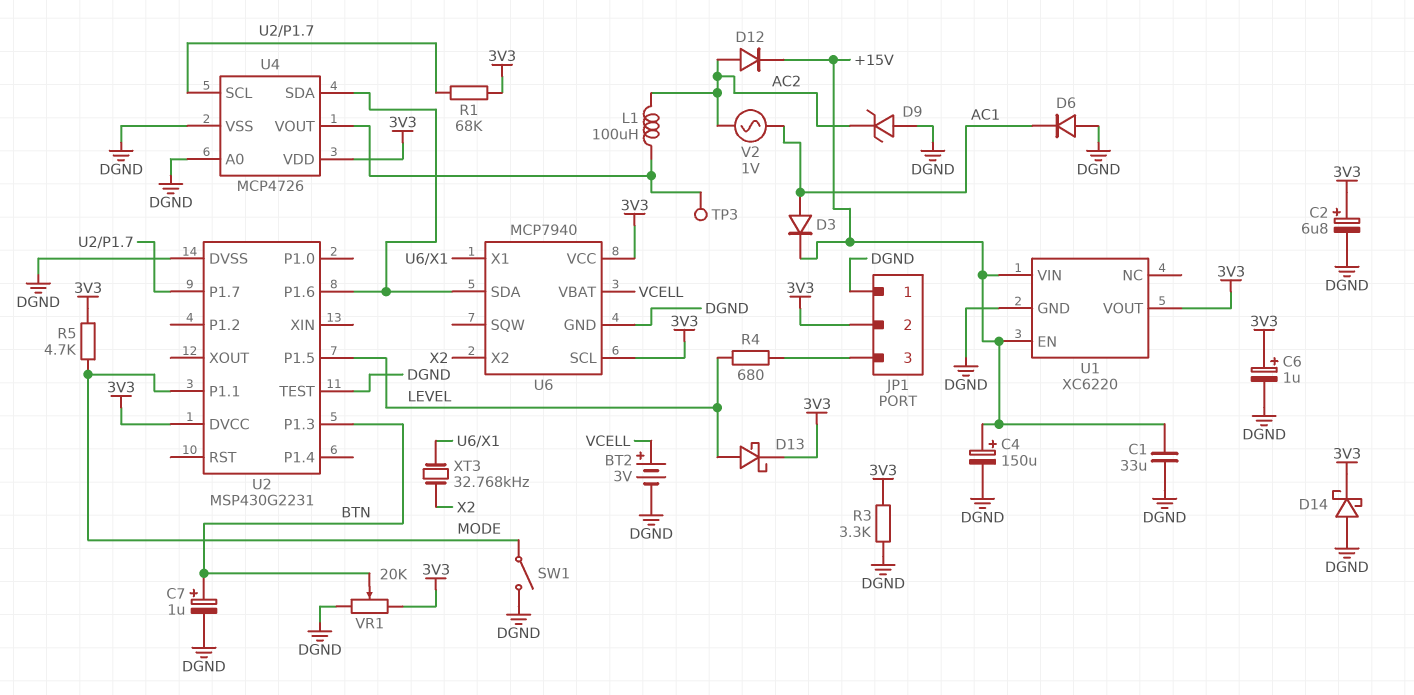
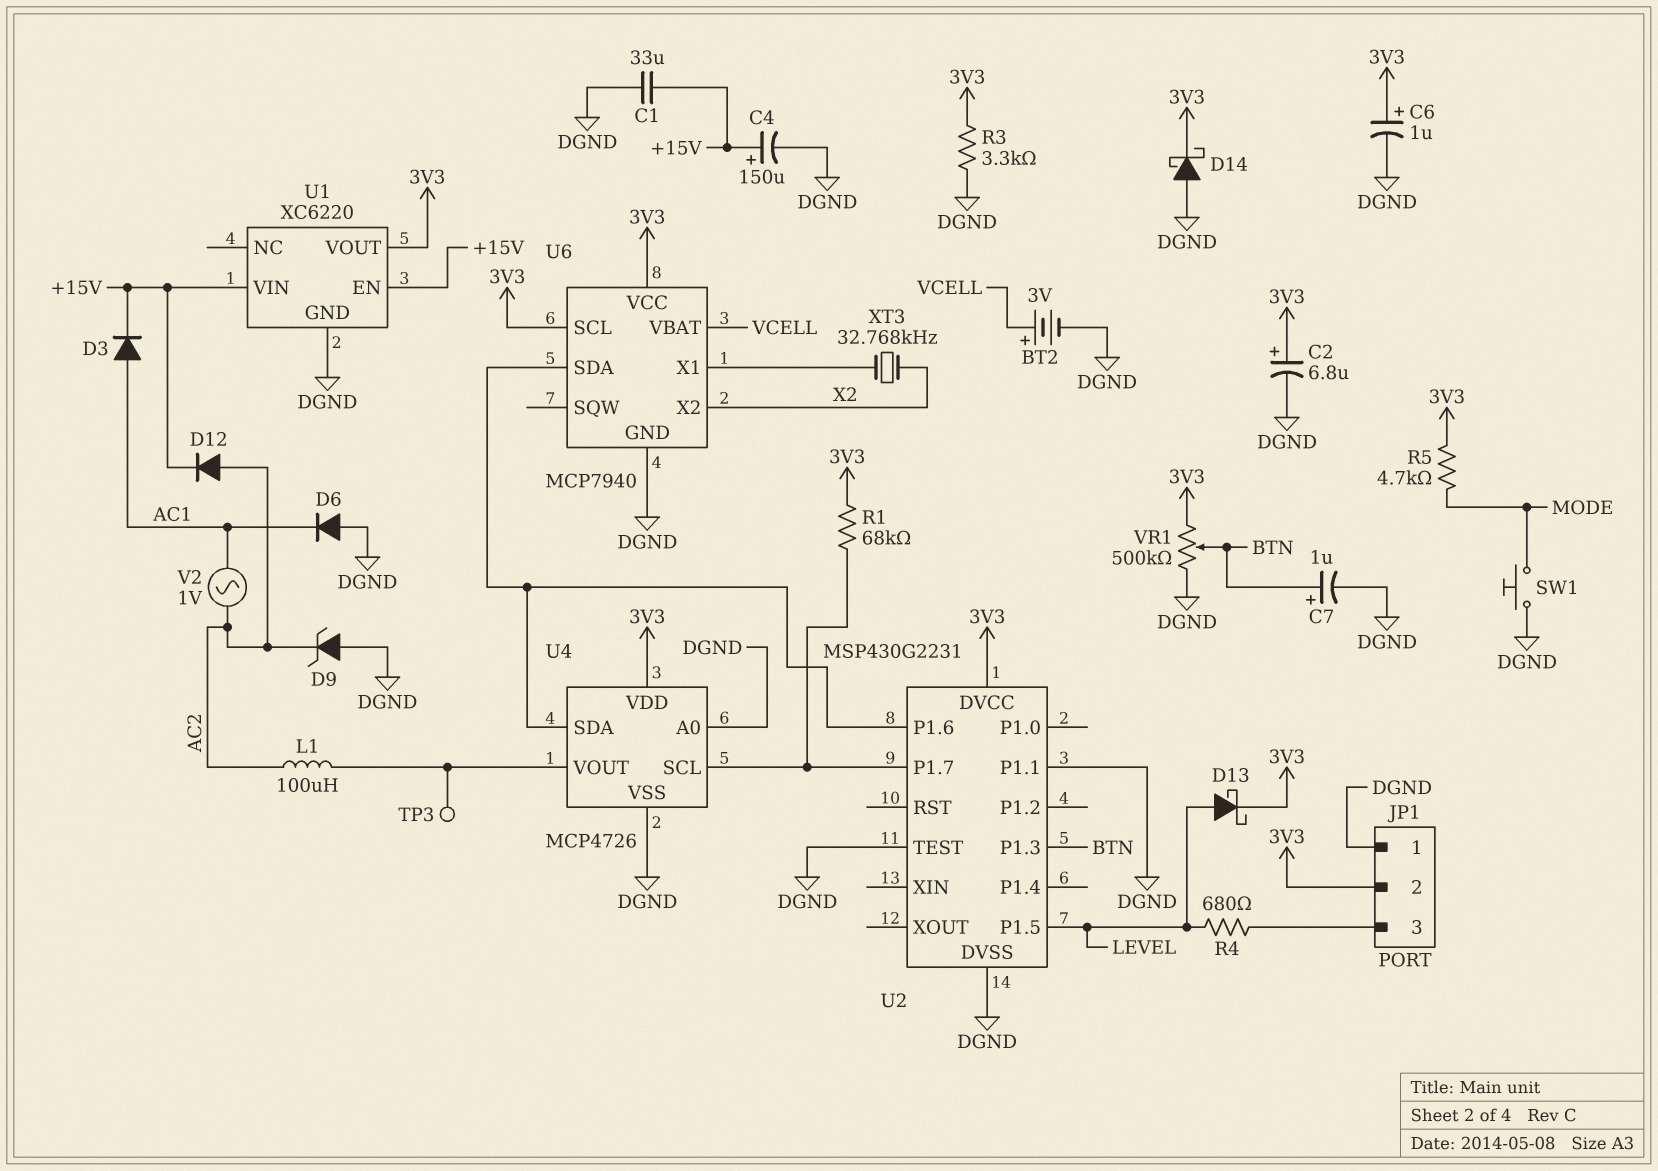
SW1: switch (DGND, MODE) -> button (DGND, MODE)
U2 pin P1.1: MODE -> DGND
VR1: 20k (3V3, DGND, wiper BTN) -> 500k (3V3, DGND, wiper BTN)

